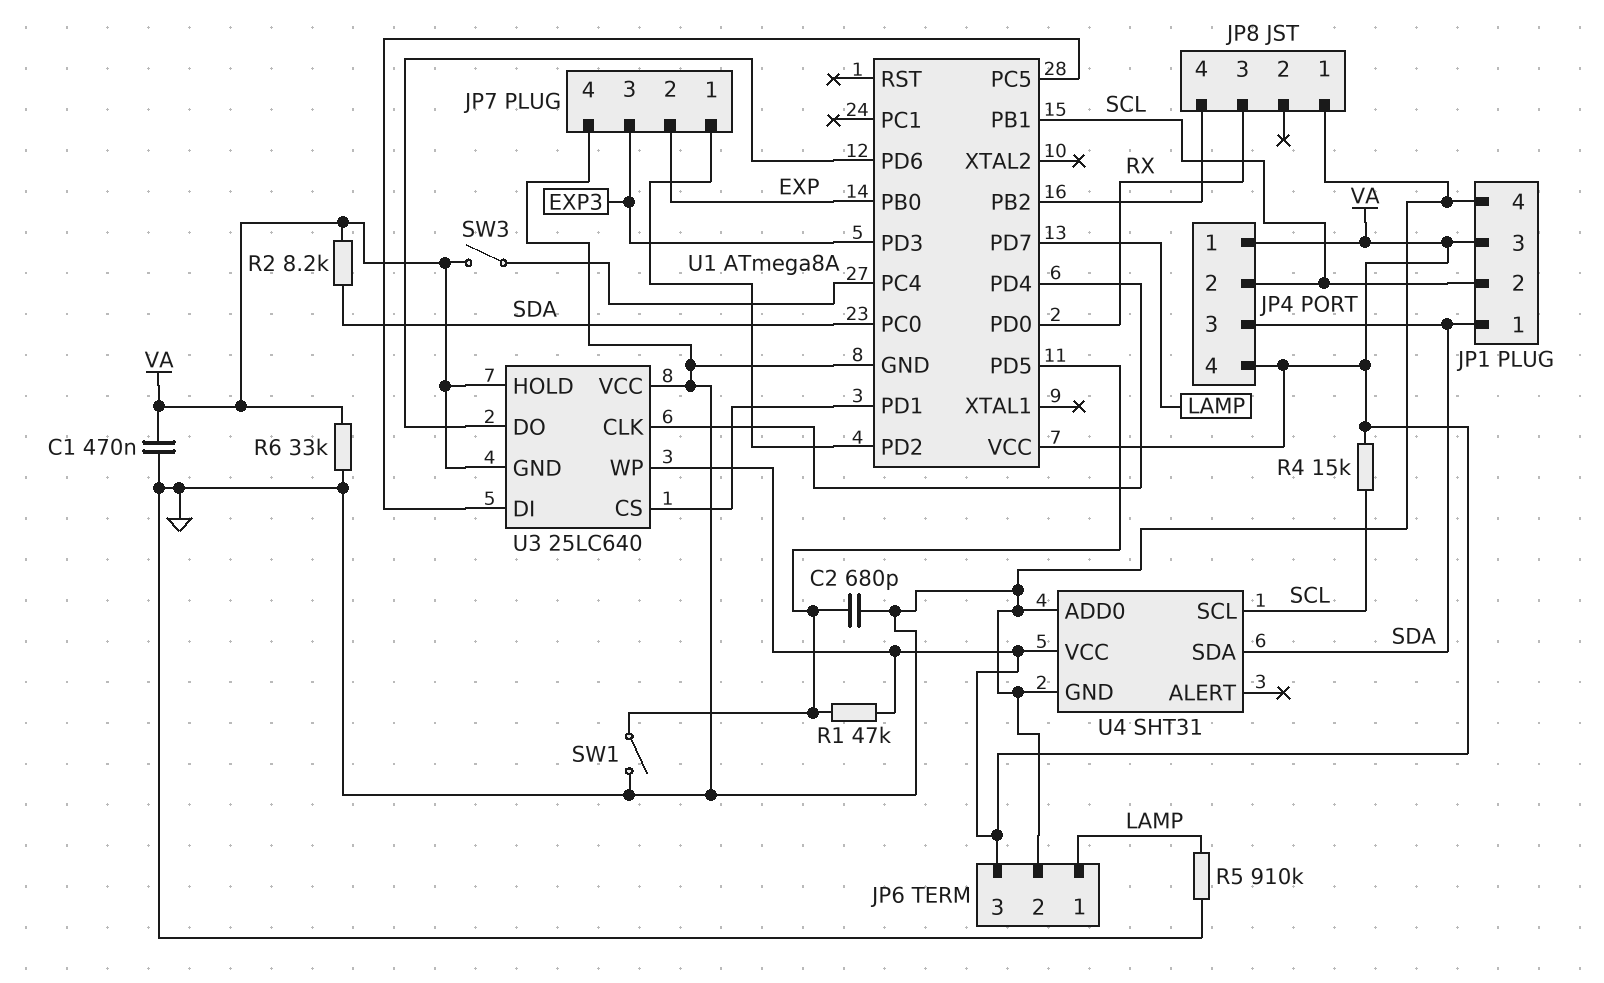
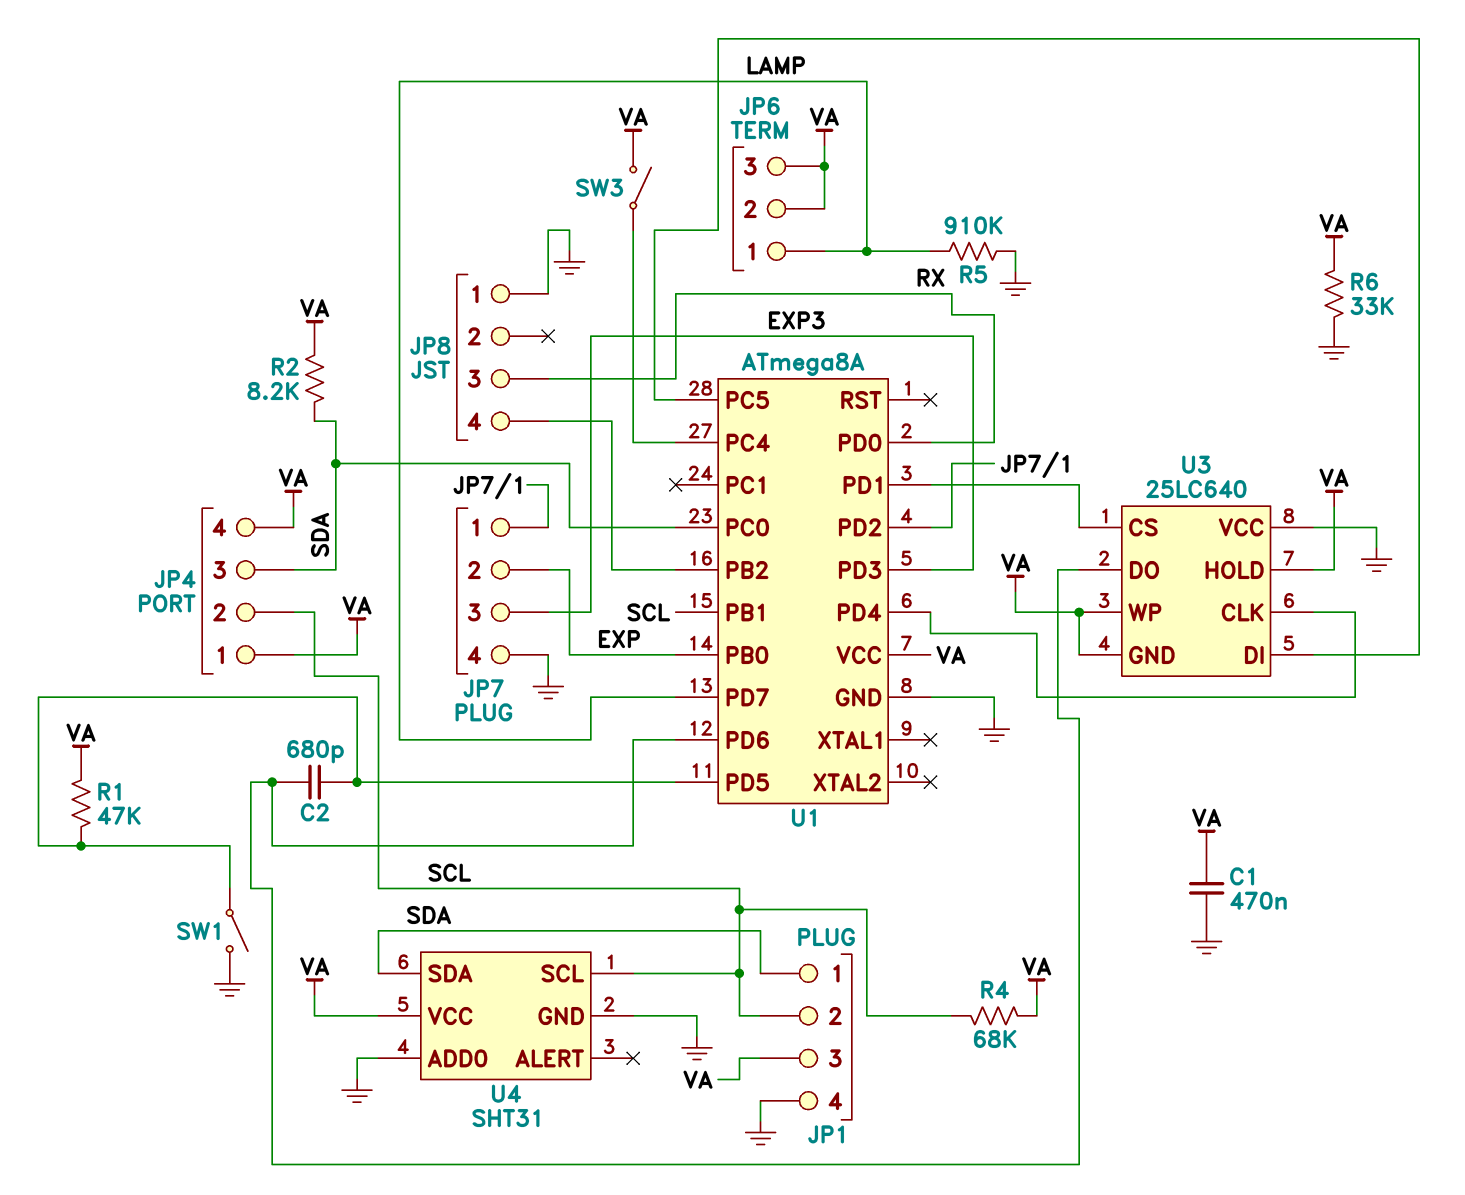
C2: 680pF (GND, U1/PD5) -> 680pF (U1/PD5, U1/PD6)
JP6 pin 2: GND -> VA
R4: 15k (SCL, VA) -> 68k (SCL, VA)

